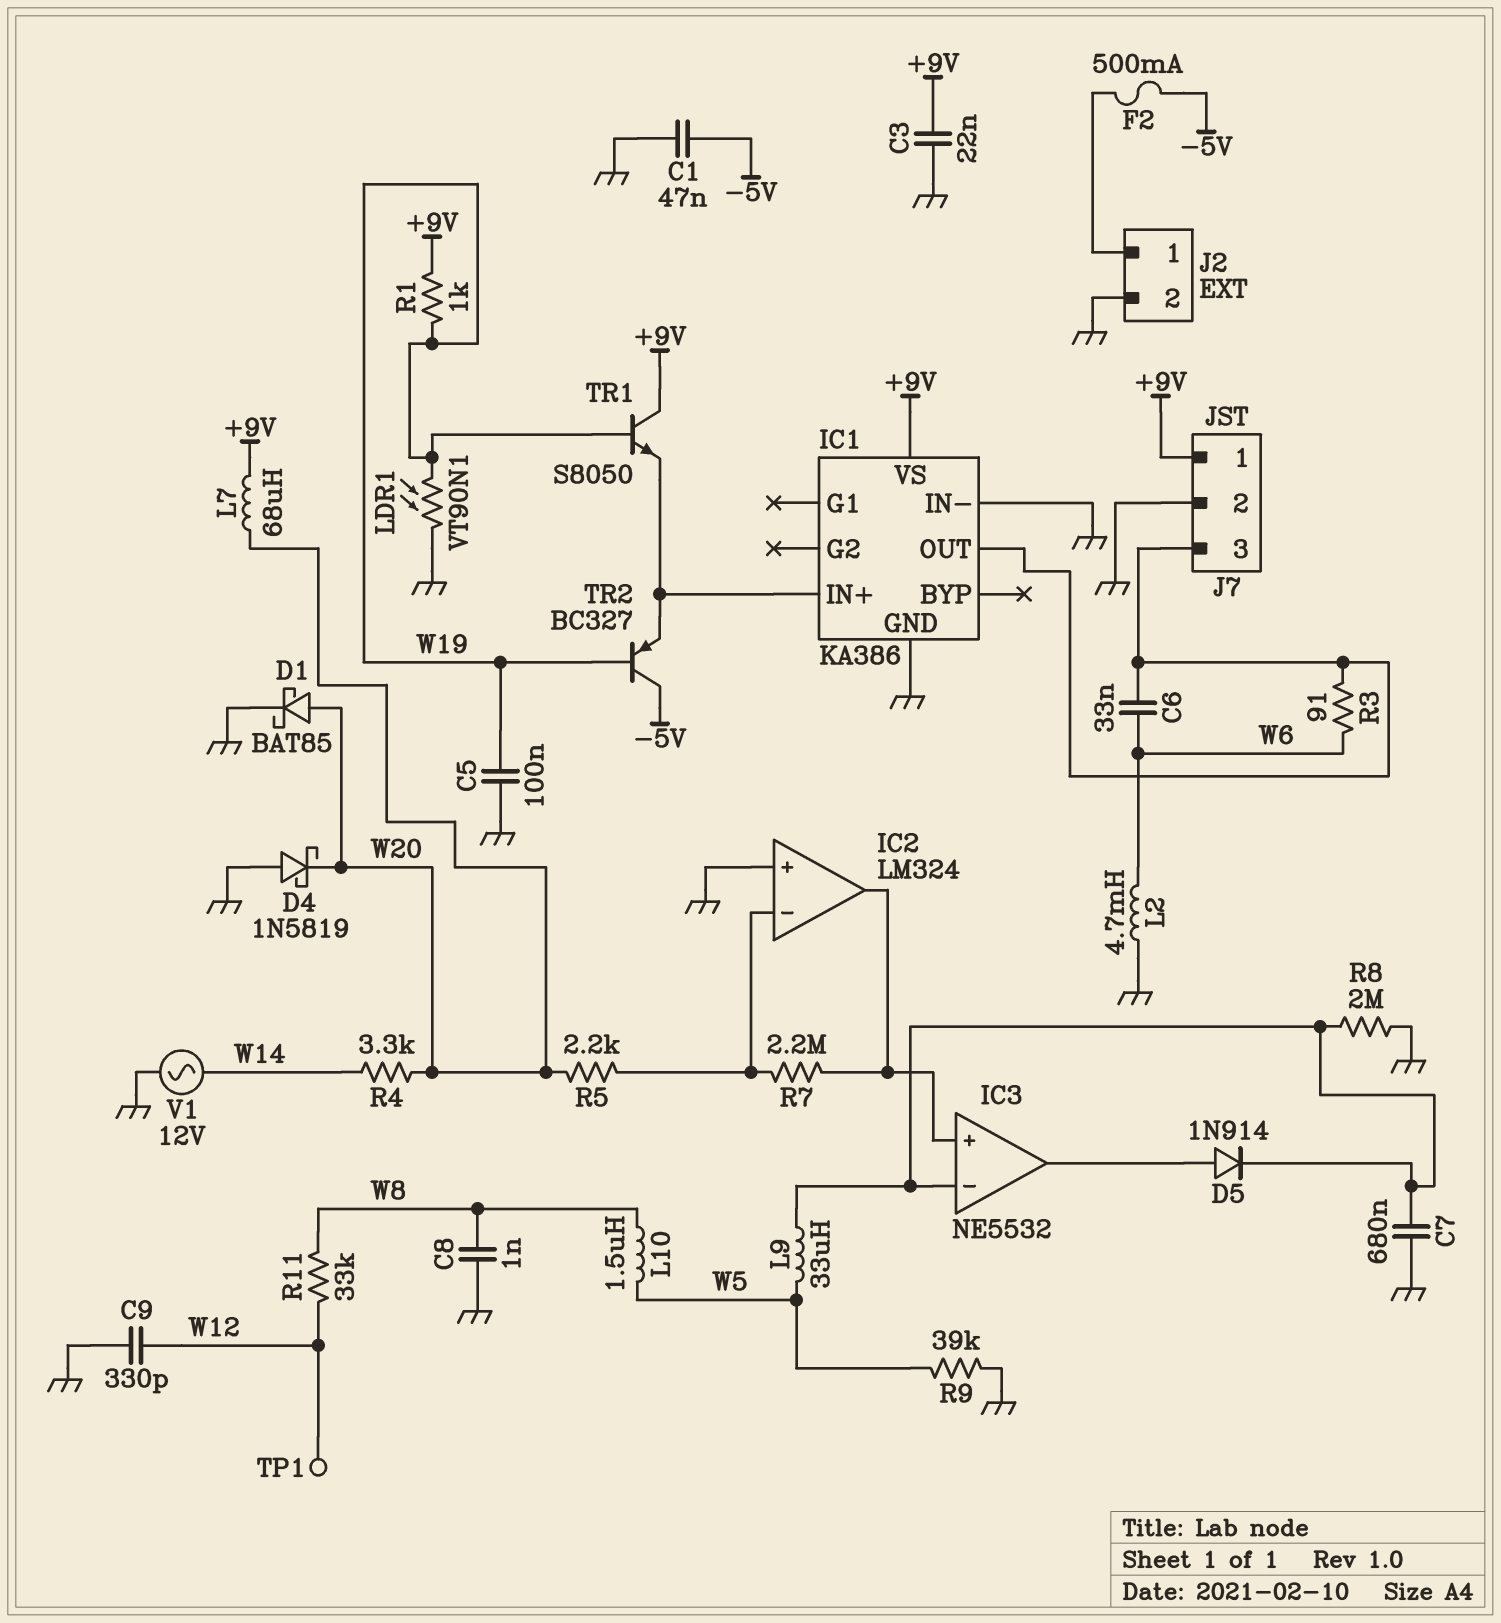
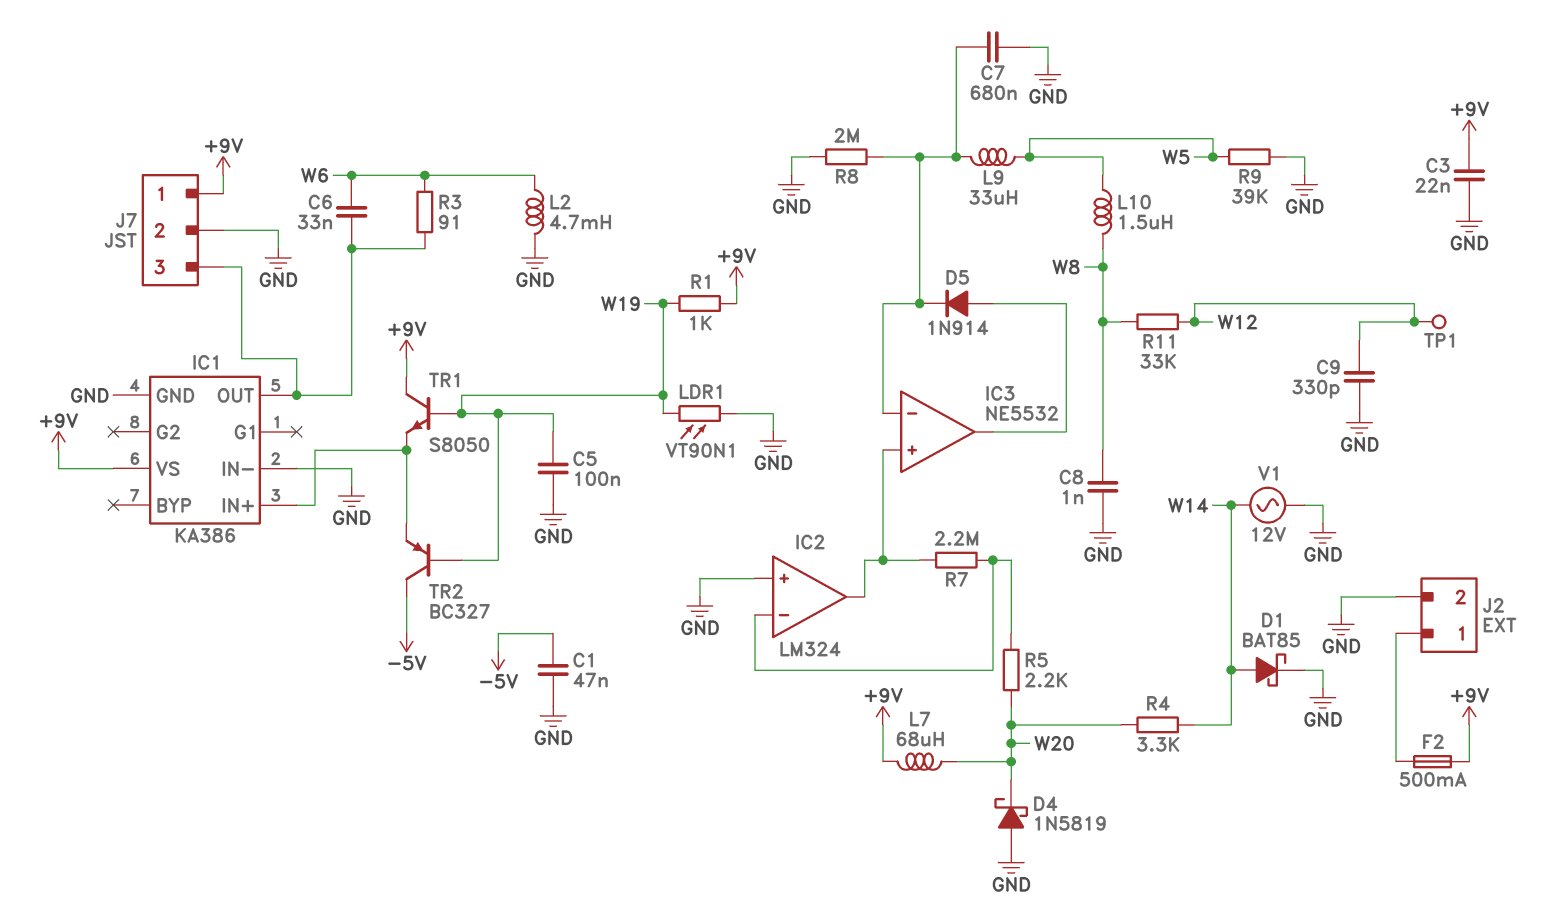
D1: schottky BAT85 (A W20, K GND) -> schottky BAT85 (A W14, K GND)
F2: 500mA (-5V, J2/1) -> 500mA (+9V, J2/1)

